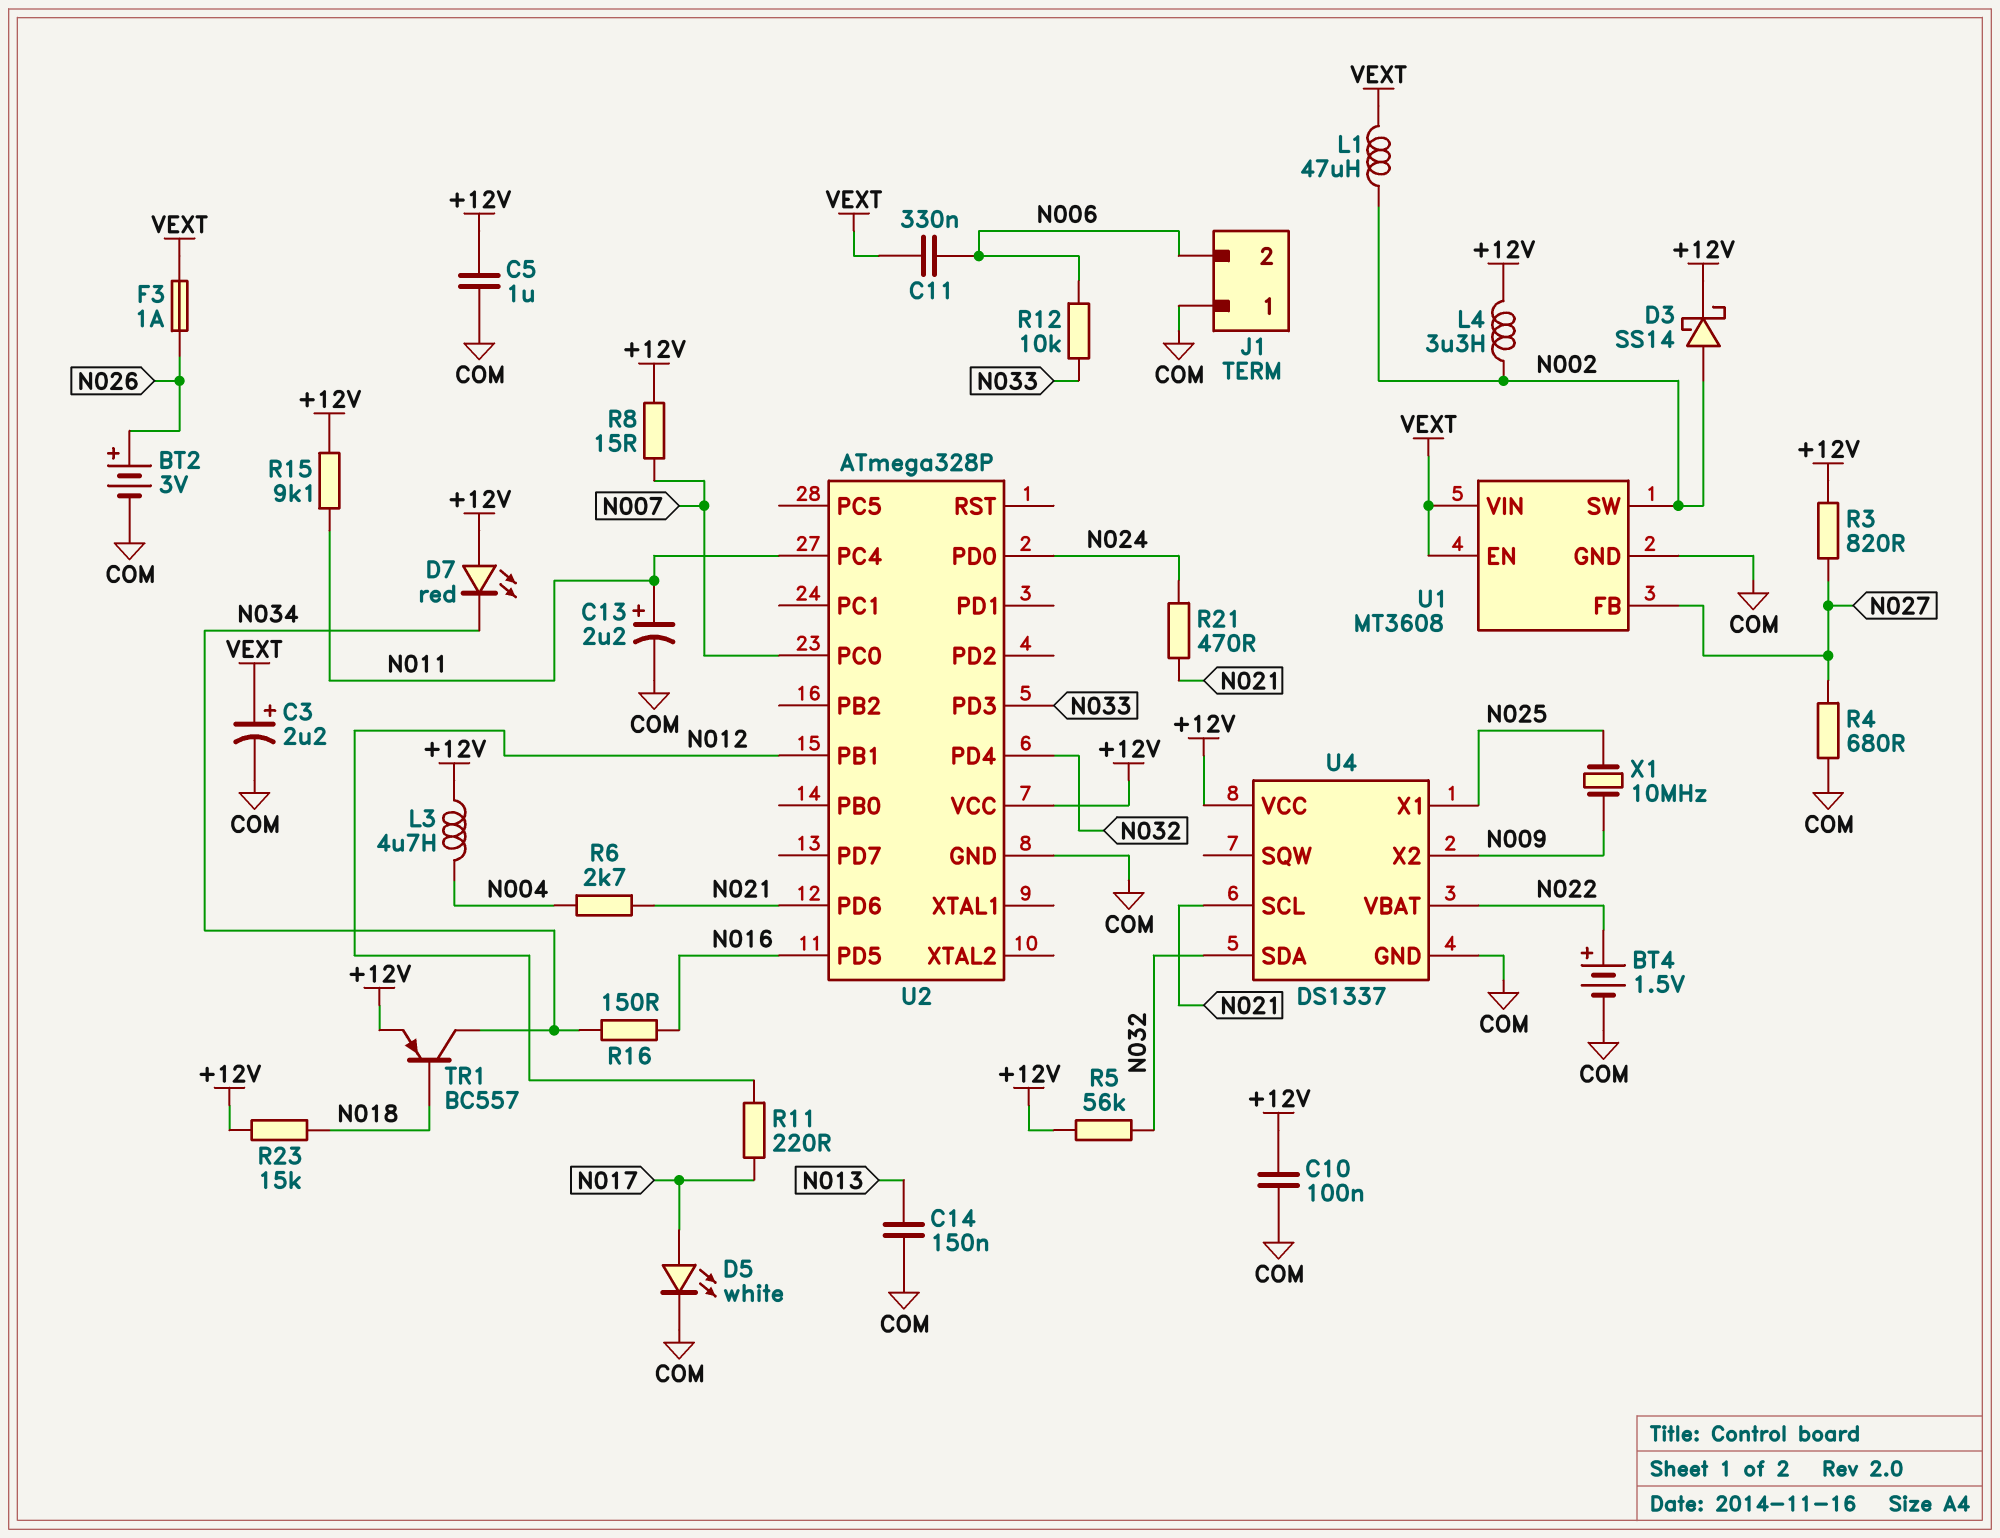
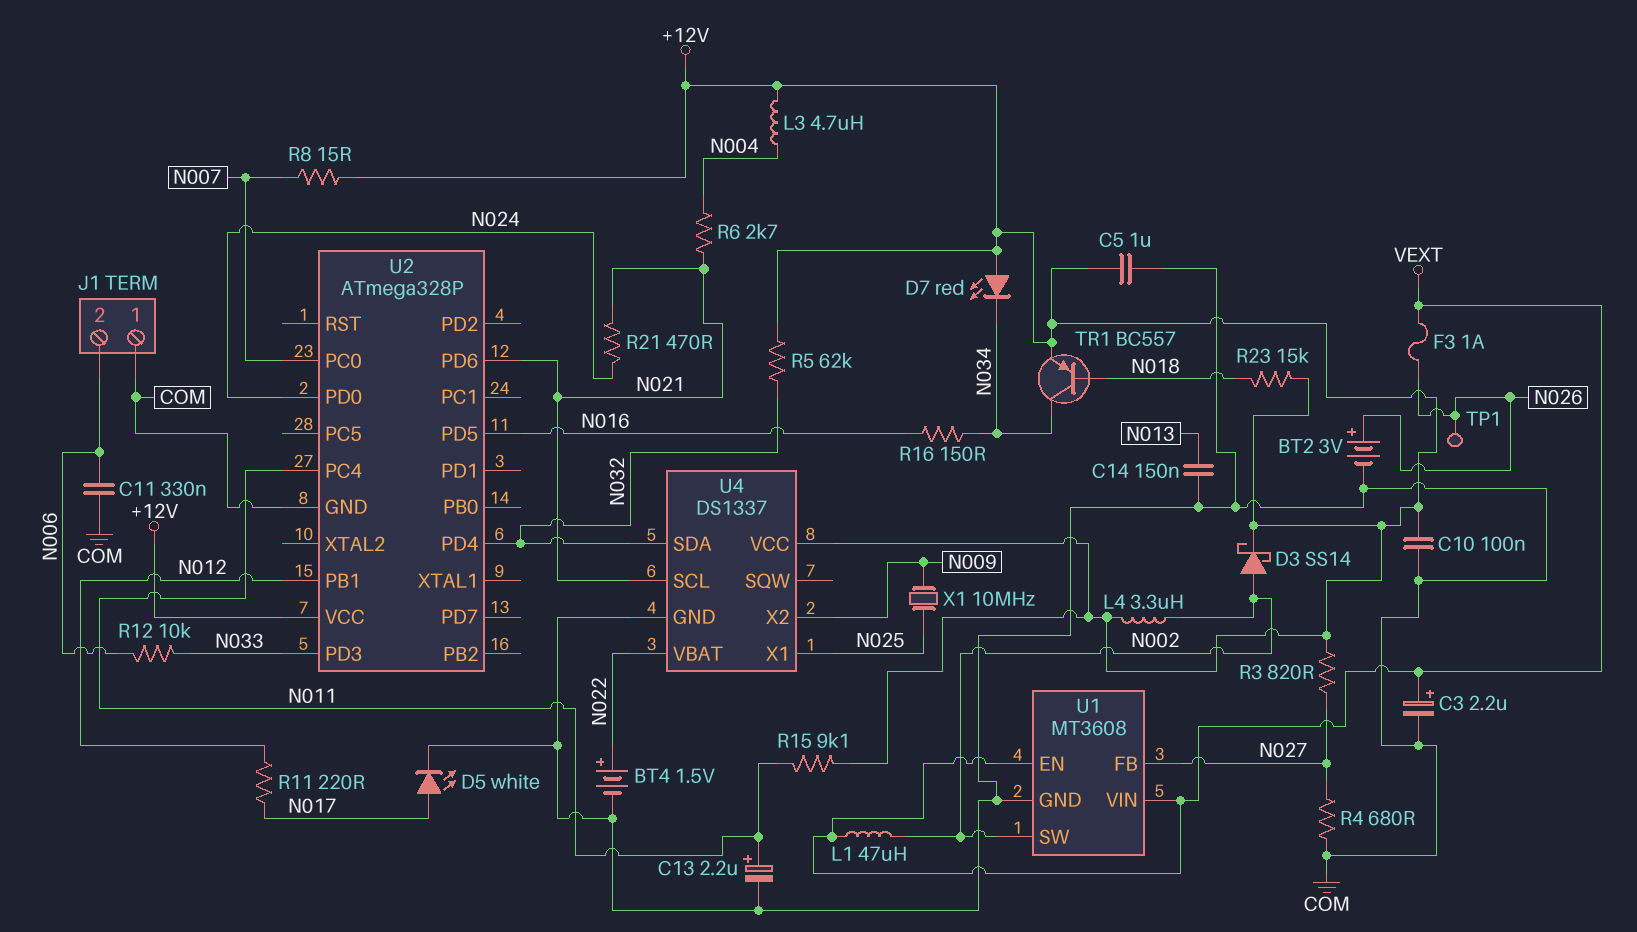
C11: 330nF (N006, VEXT) -> 330nF (COM, N006)
R5: 56k (+12V, N032) -> 62k (+12V, N032)
TP1: none -> test point (N026)

